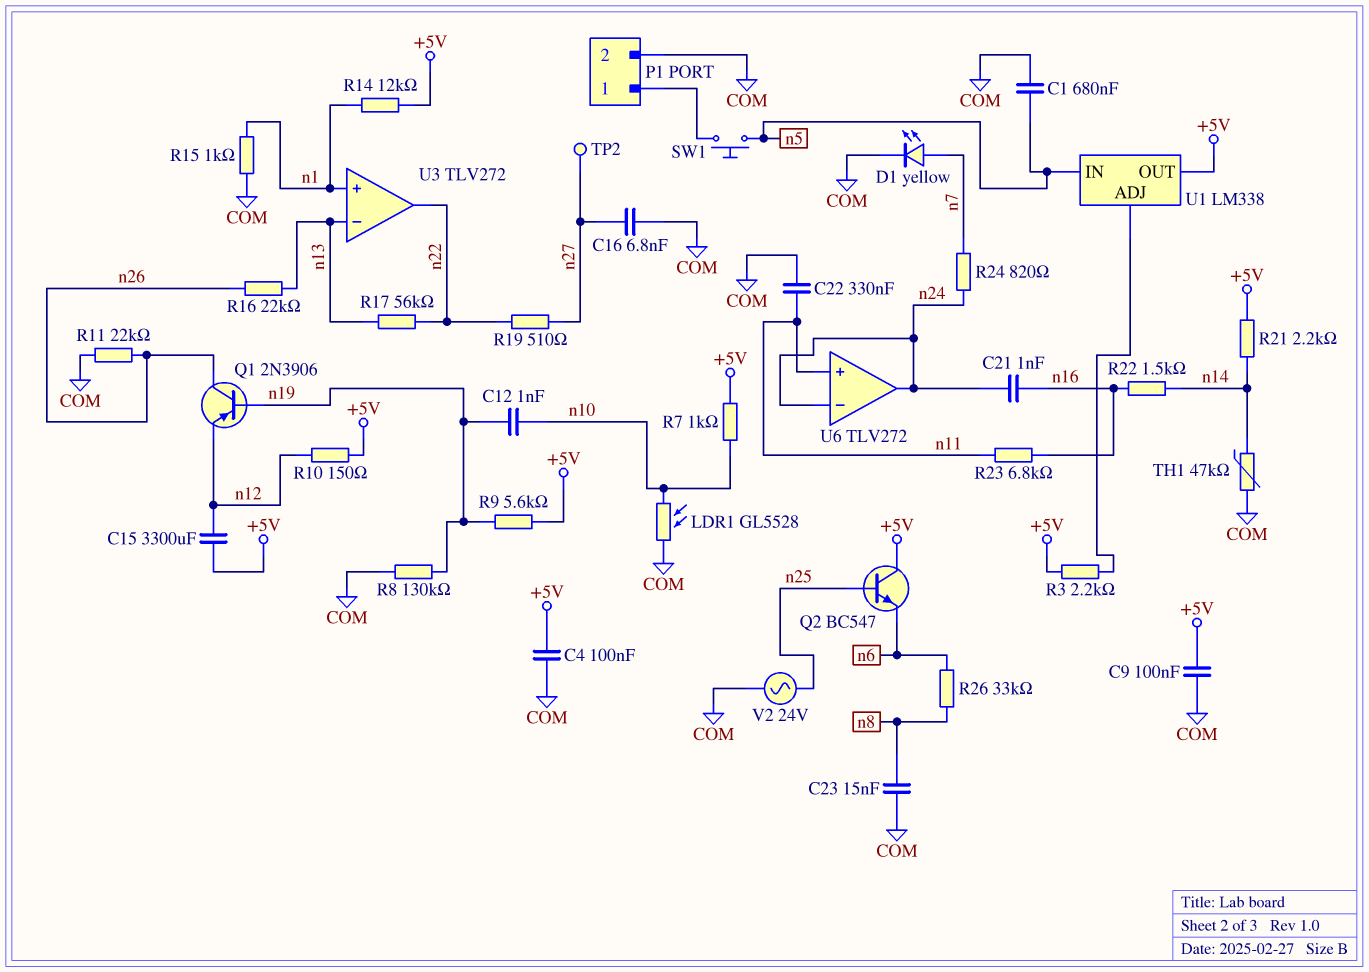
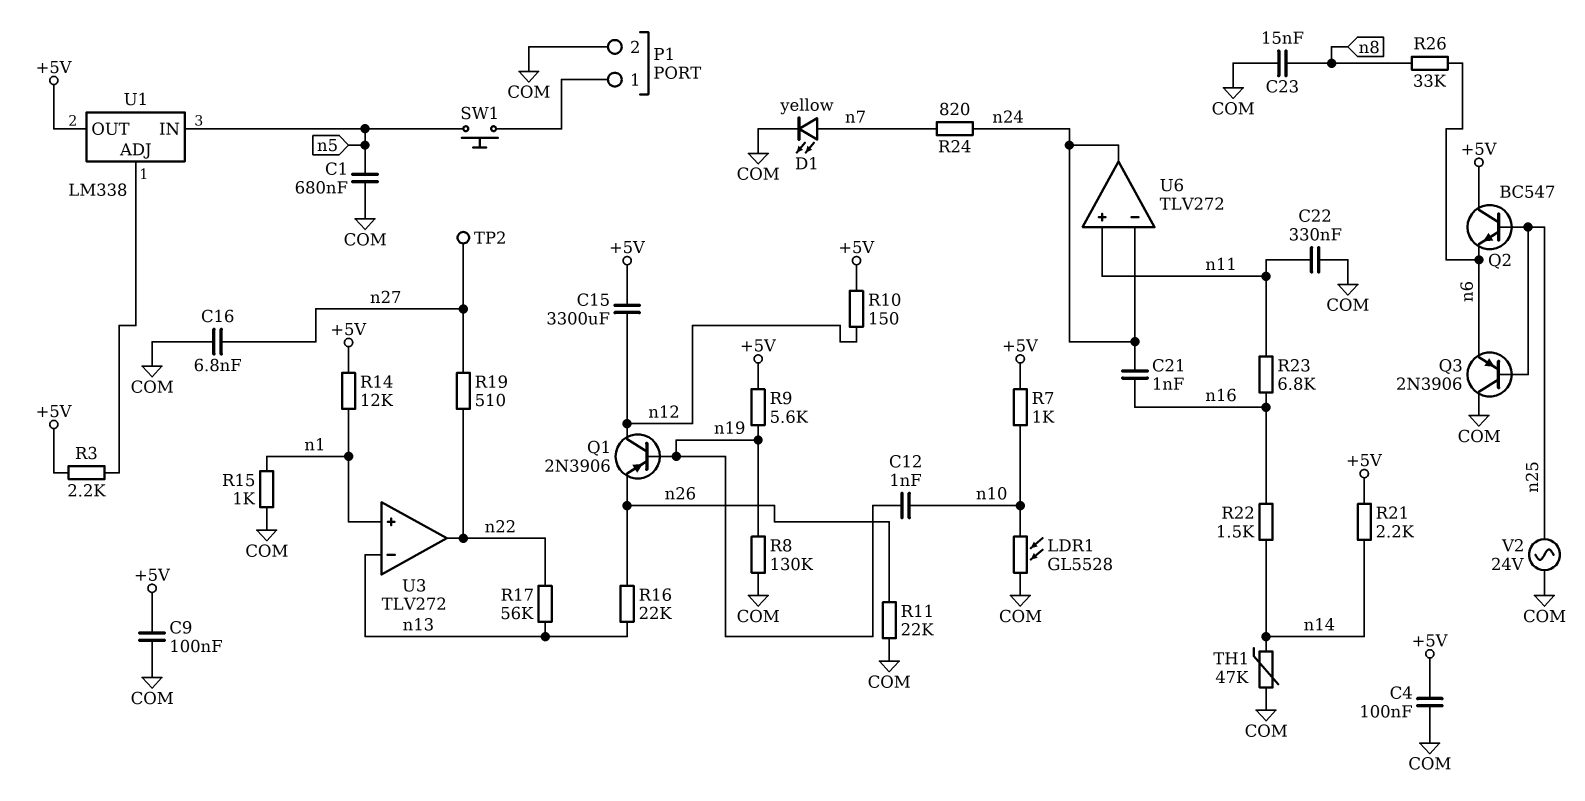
Q1: PNP 2N3906 (B n19, C n26, E n12) -> PNP 2N3906 (B n19, C n12, E n26)
Q3: none -> PNP 2N3906 (B n25, C COM, E n6)

